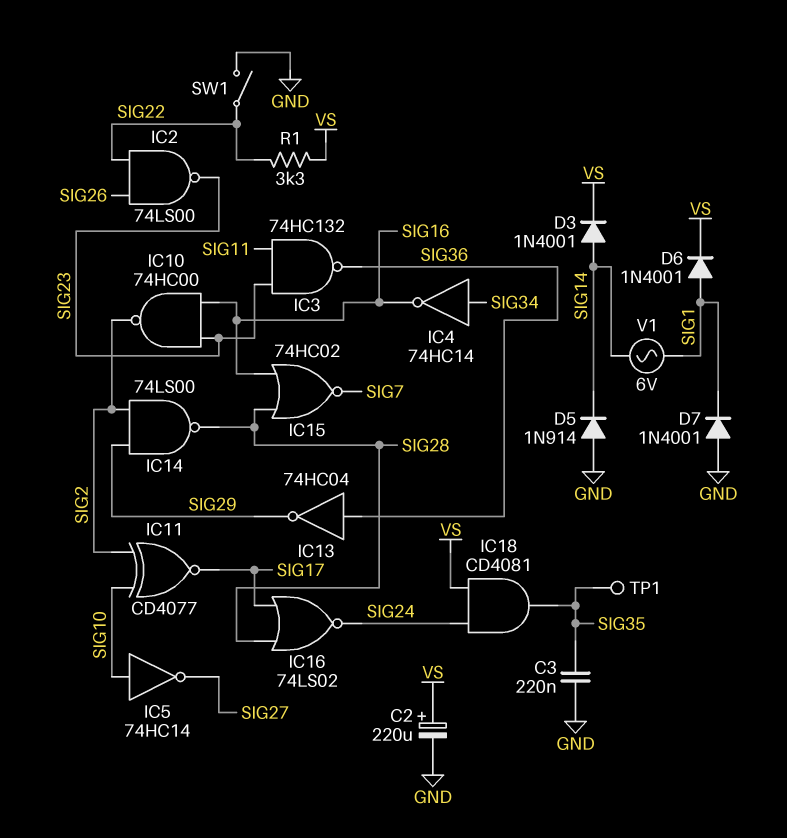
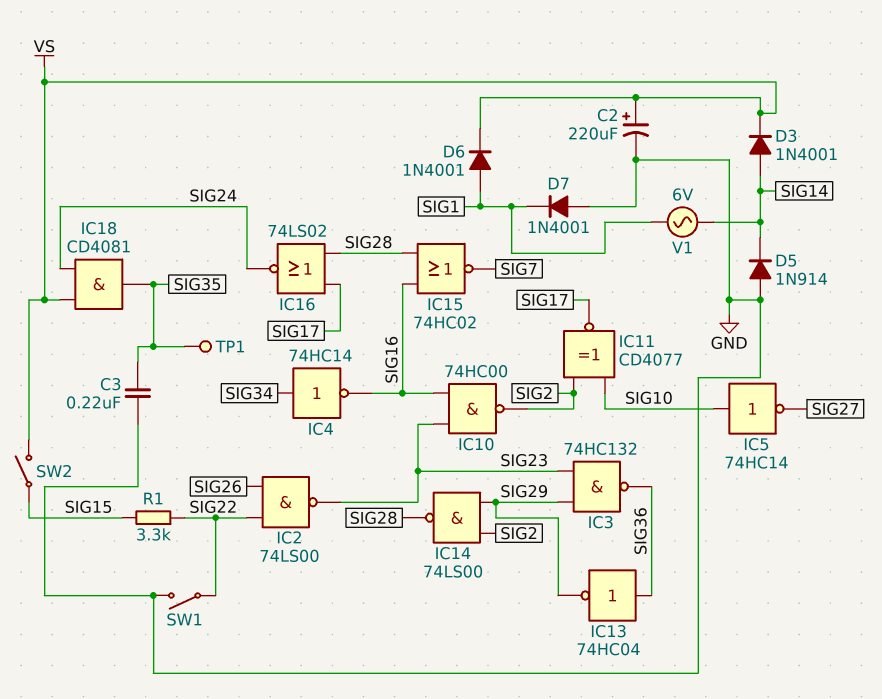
IC3: NAND 74HC132 (in SIG11, in SIG23, out SIG36) -> NAND 74HC132 (in SIG23, in SIG29, out SIG36)
R1: 3.3k (SIG22, VS) -> 3.3k (SIG15, SIG22)
SW2: none -> switch (SIG15, VS)

